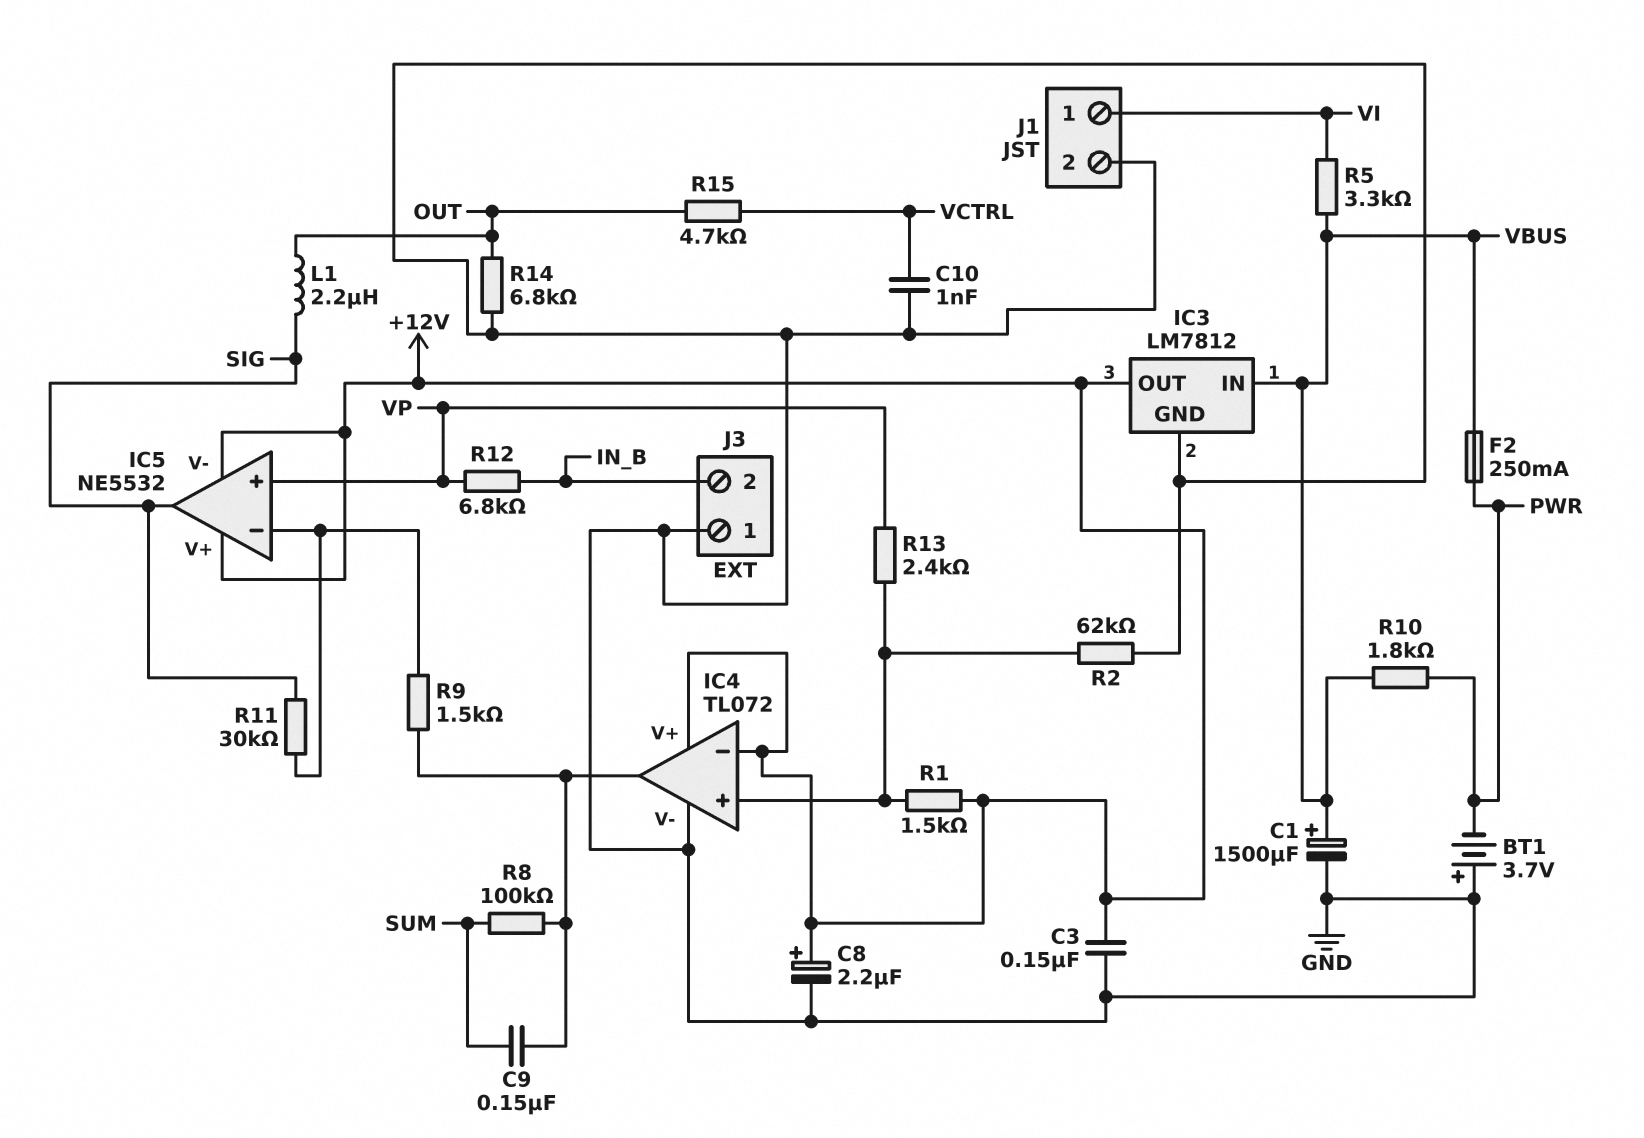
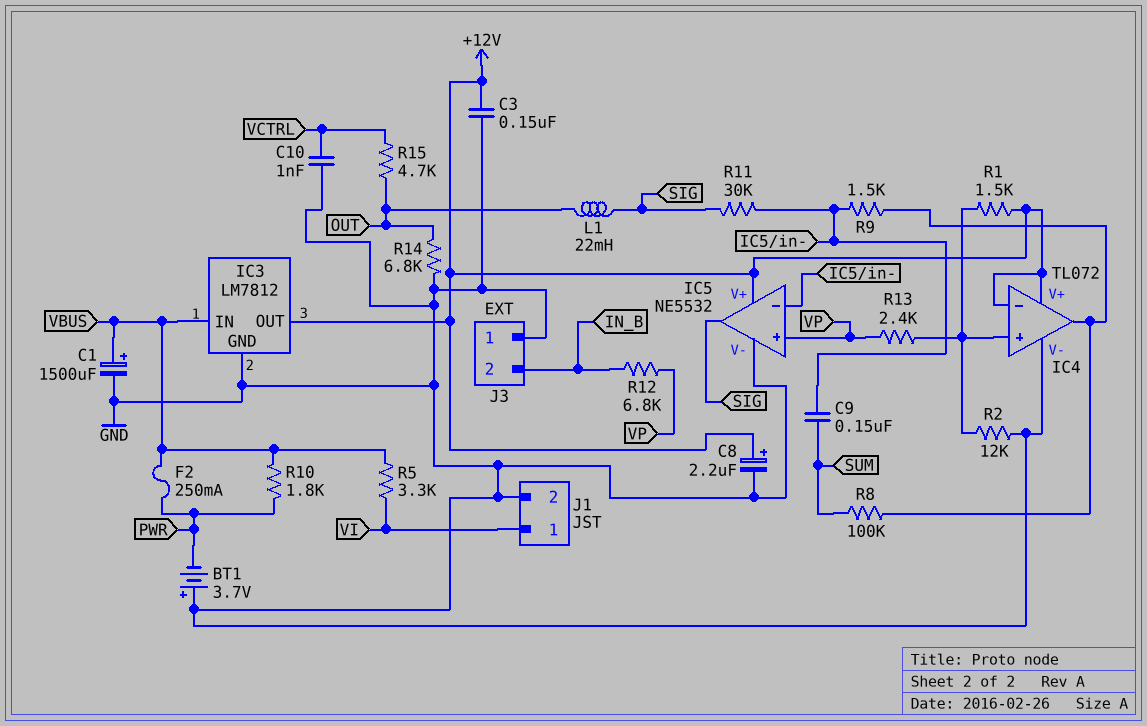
C9: 150nF (IC4/out, SUM) -> 150nF (IC5/in-, SUM)
IC5 pin V-: +12V -> GND
L1: 2.2uH (OUT, SIG) -> 22mH (OUT, SIG)
R2: 62k (GND, IC4/in+) -> 12k (GND, IC4/in+)

